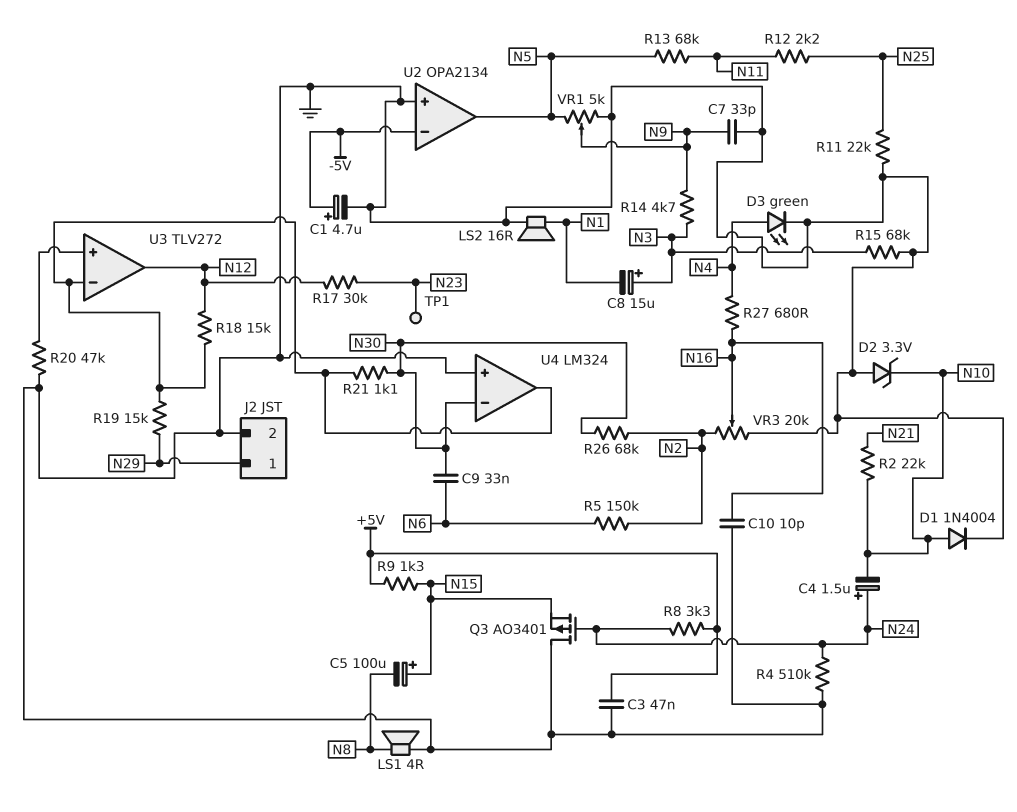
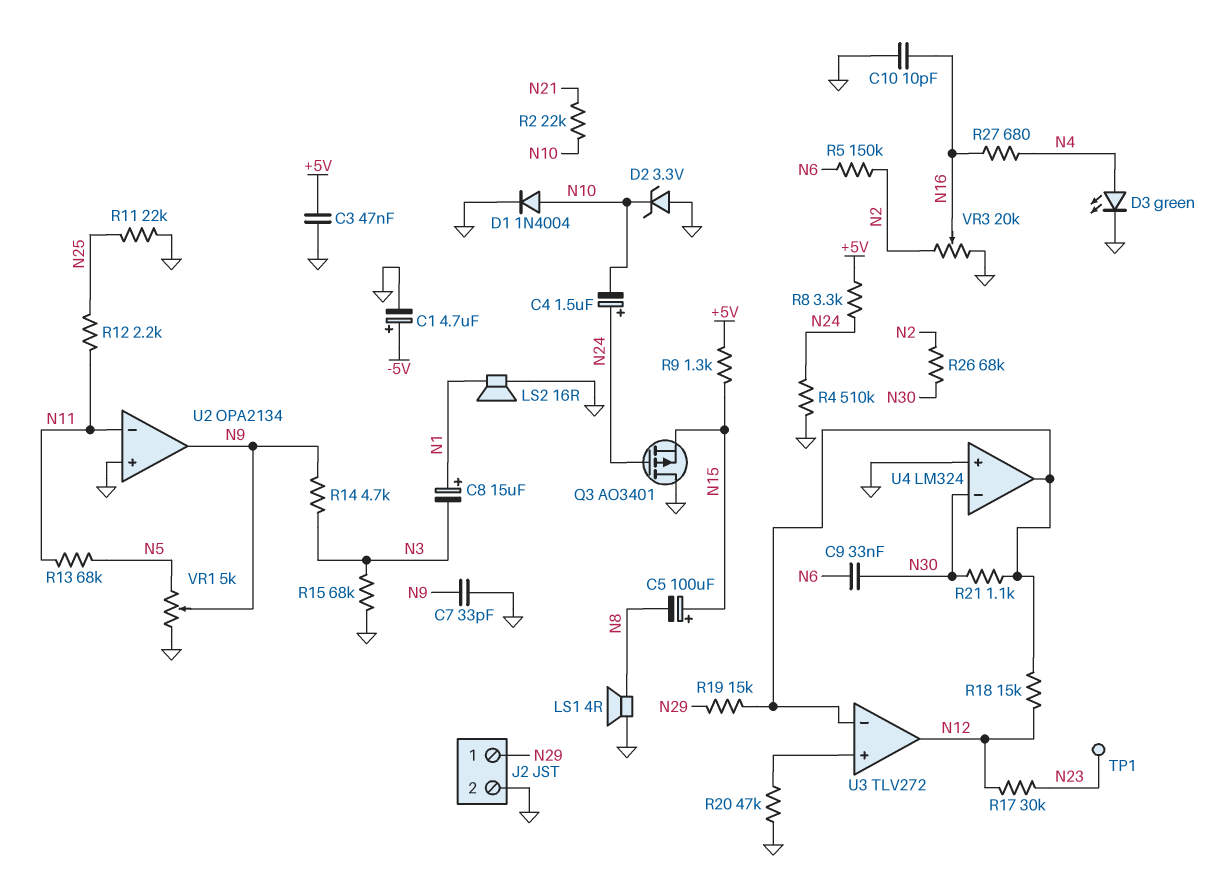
C8: 15uF (plus N3, minus N1) -> 15uF (plus N1, minus N3)
U2 pin in-: -5V -> N11
U2 pin out: N5 -> N9

